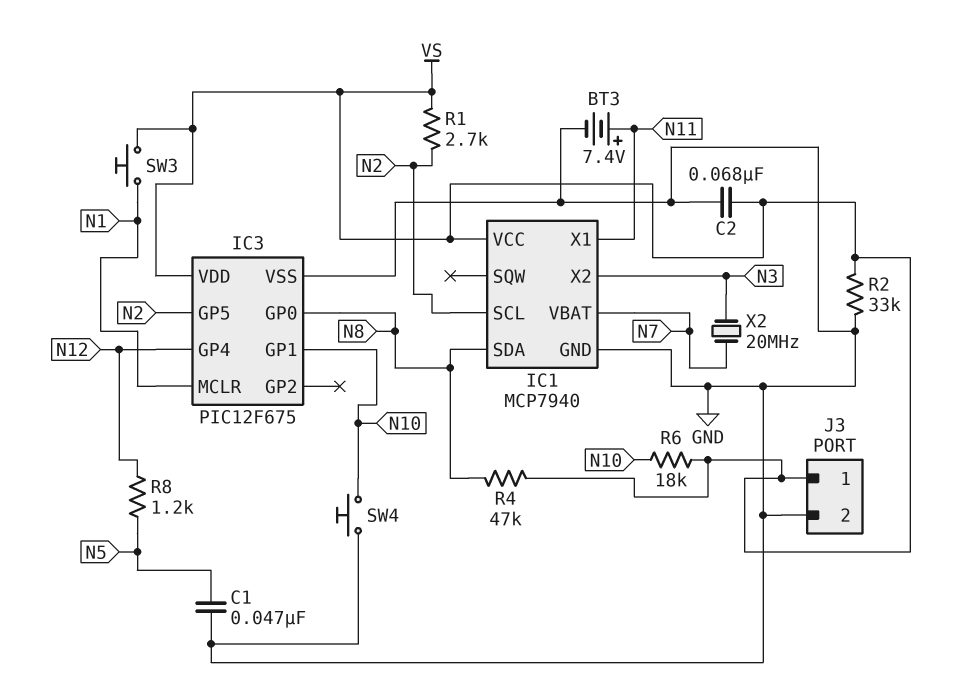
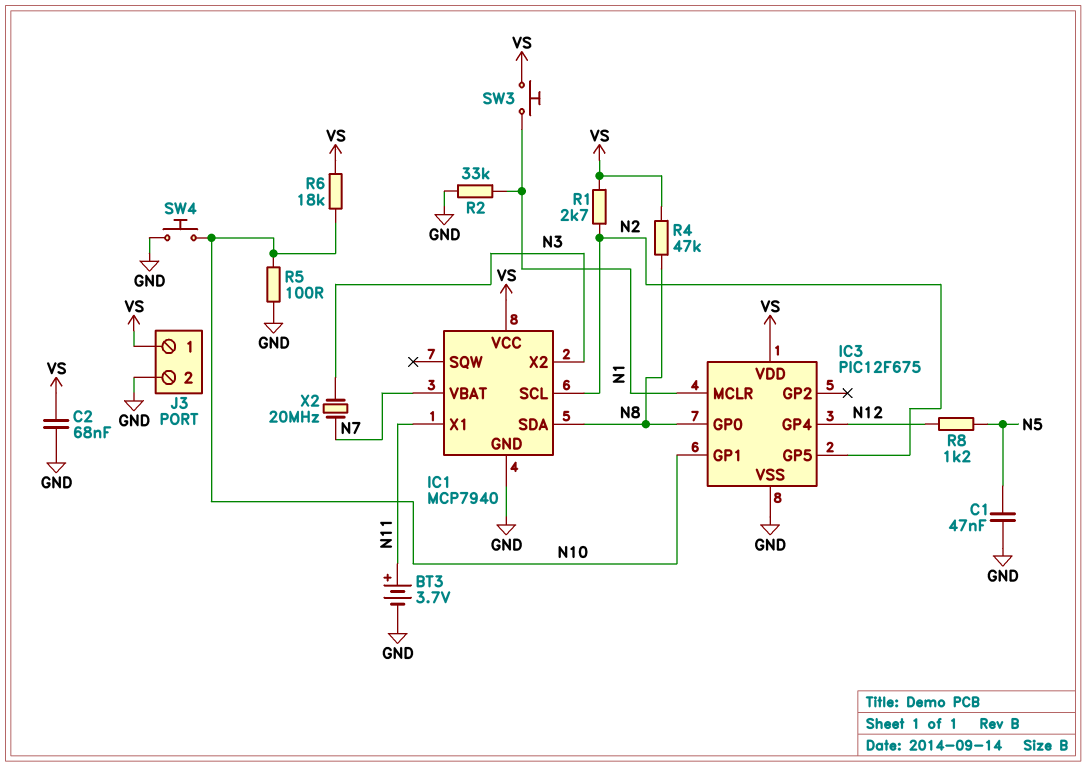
BT3: 7.4V (plus N11, minus GND) -> 3.7V (plus N11, minus GND)
R2: 33k (GND, VS) -> 33k (GND, N1)
R5: none -> 100 (GND, N10)

